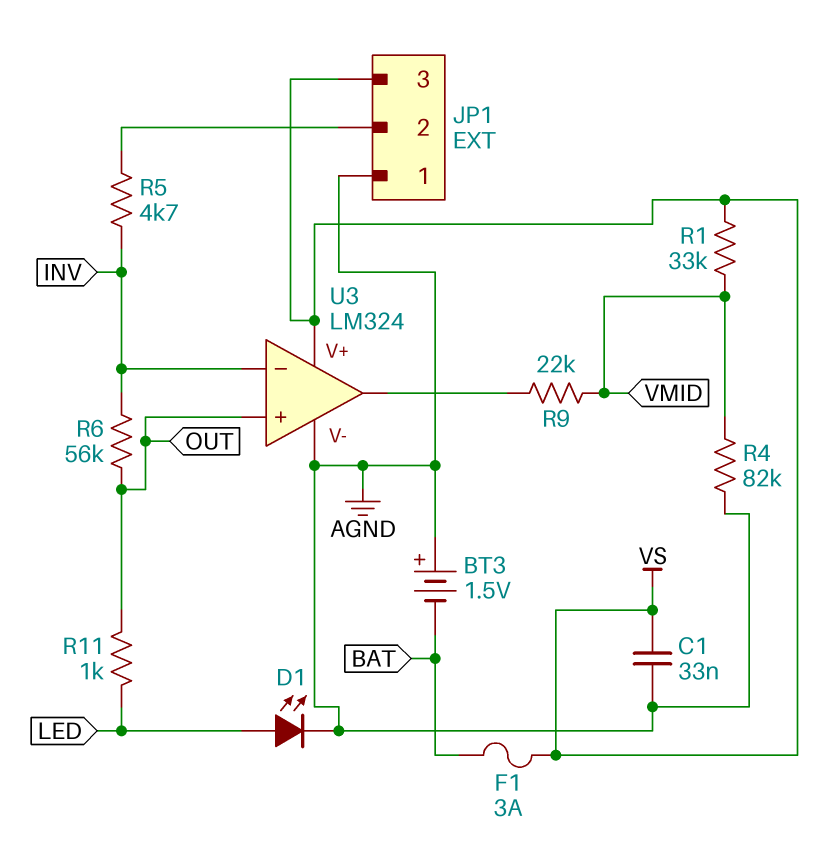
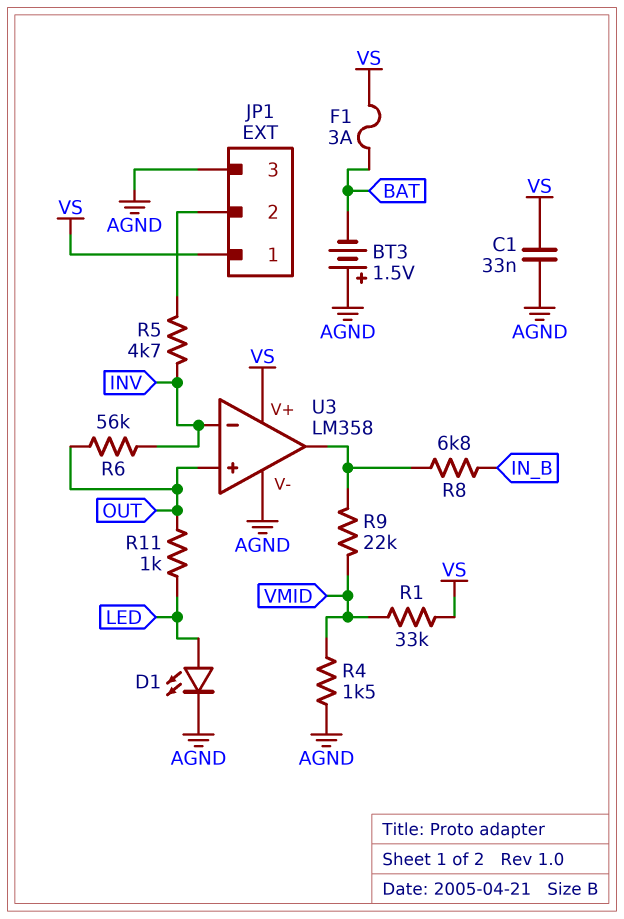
JP1 pin 1: AGND -> VS
JP1 pin 3: VS -> AGND
R4: 82k (AGND, VMID) -> 1.5k (AGND, VMID)
R8: none -> 6.8k (IN_B, U3/out)
U3: LM324 -> LM358

